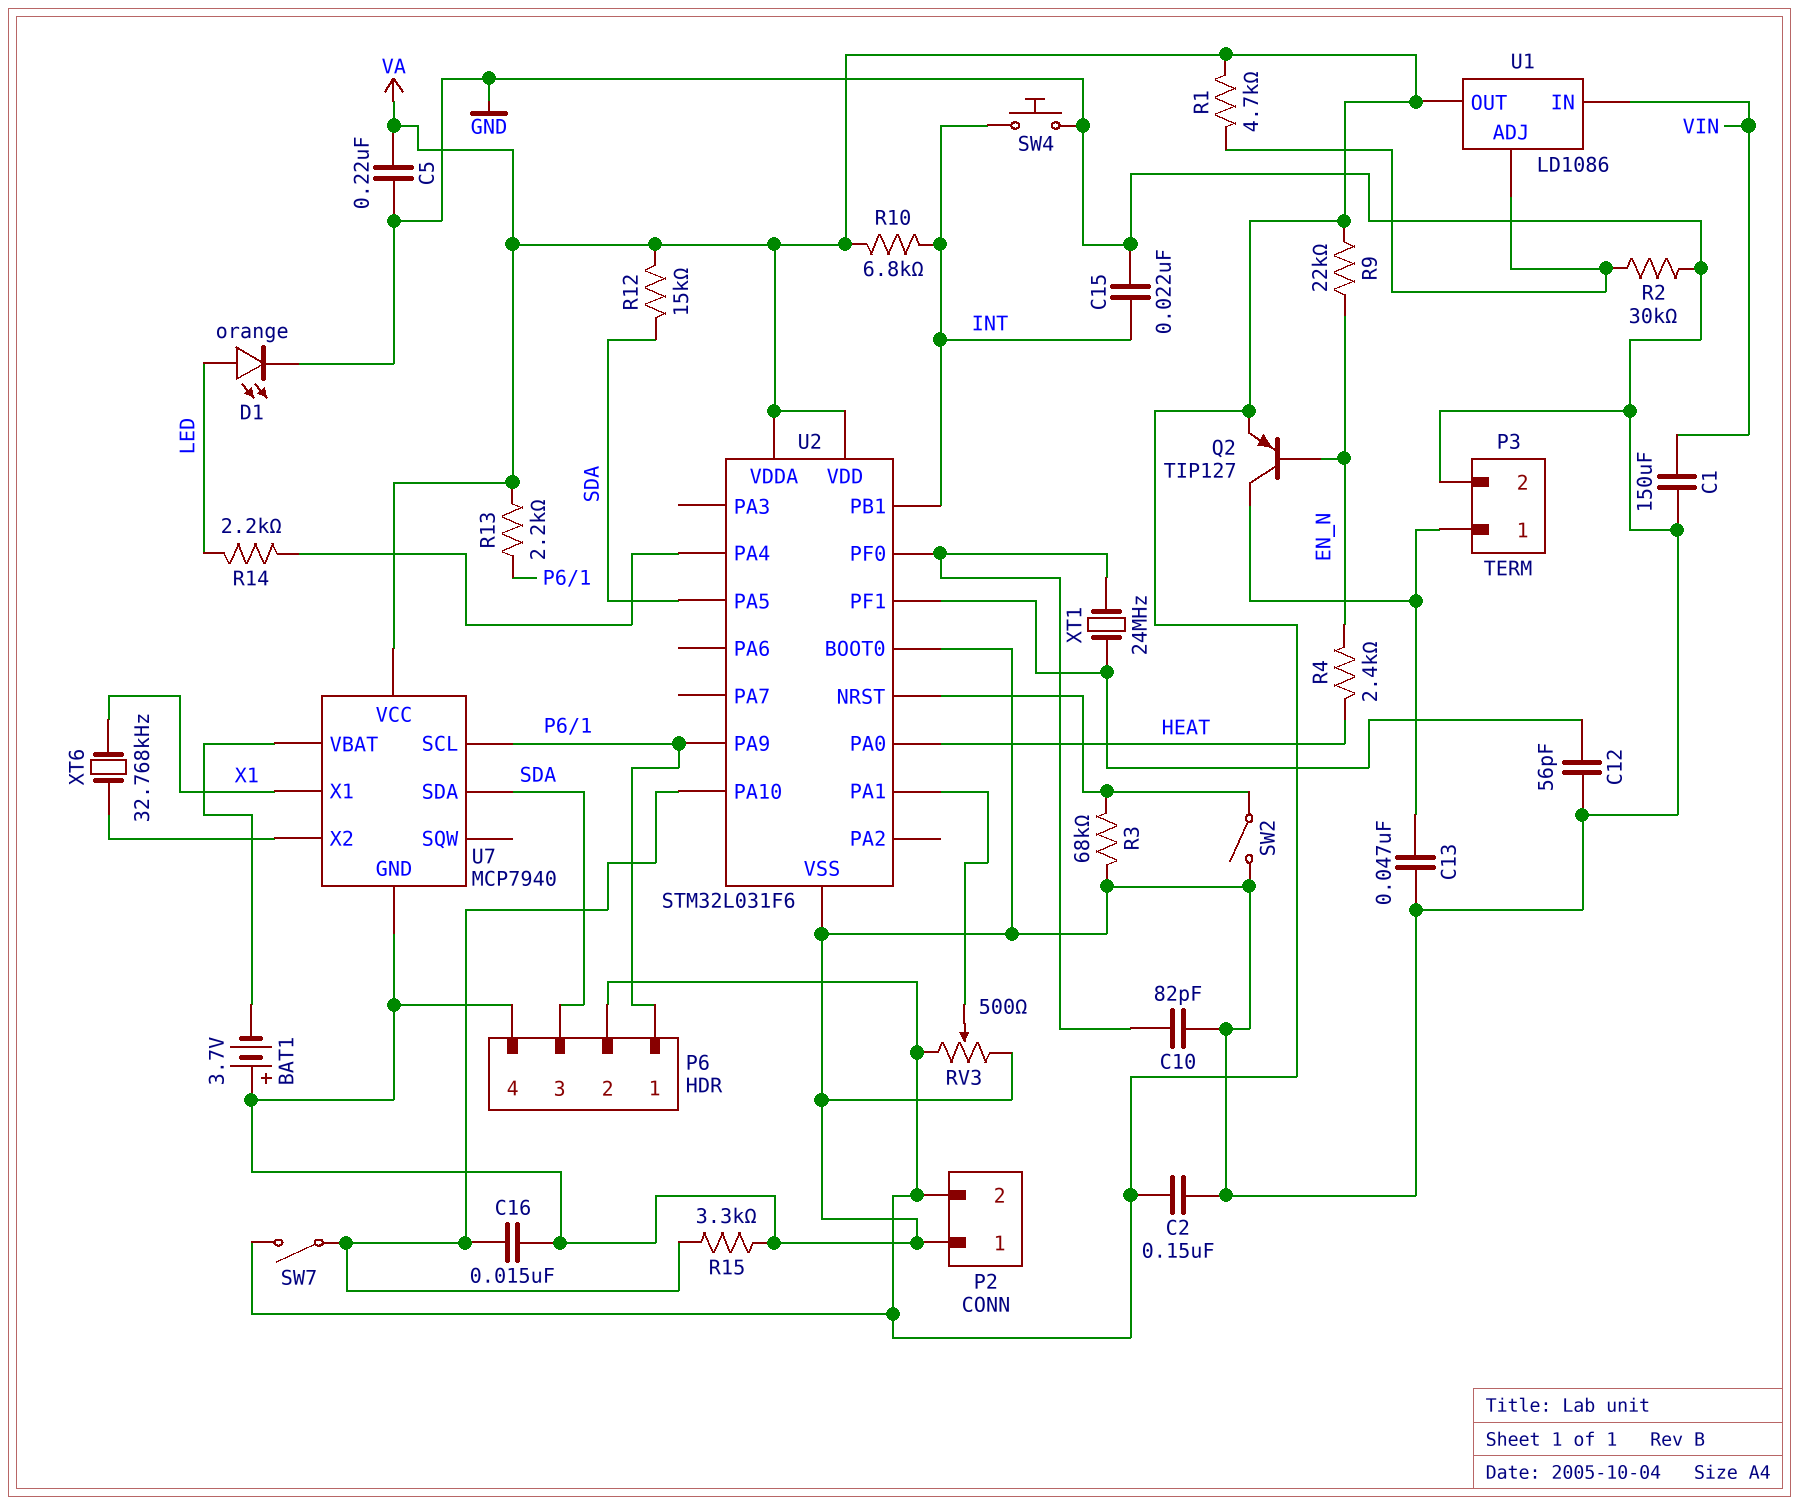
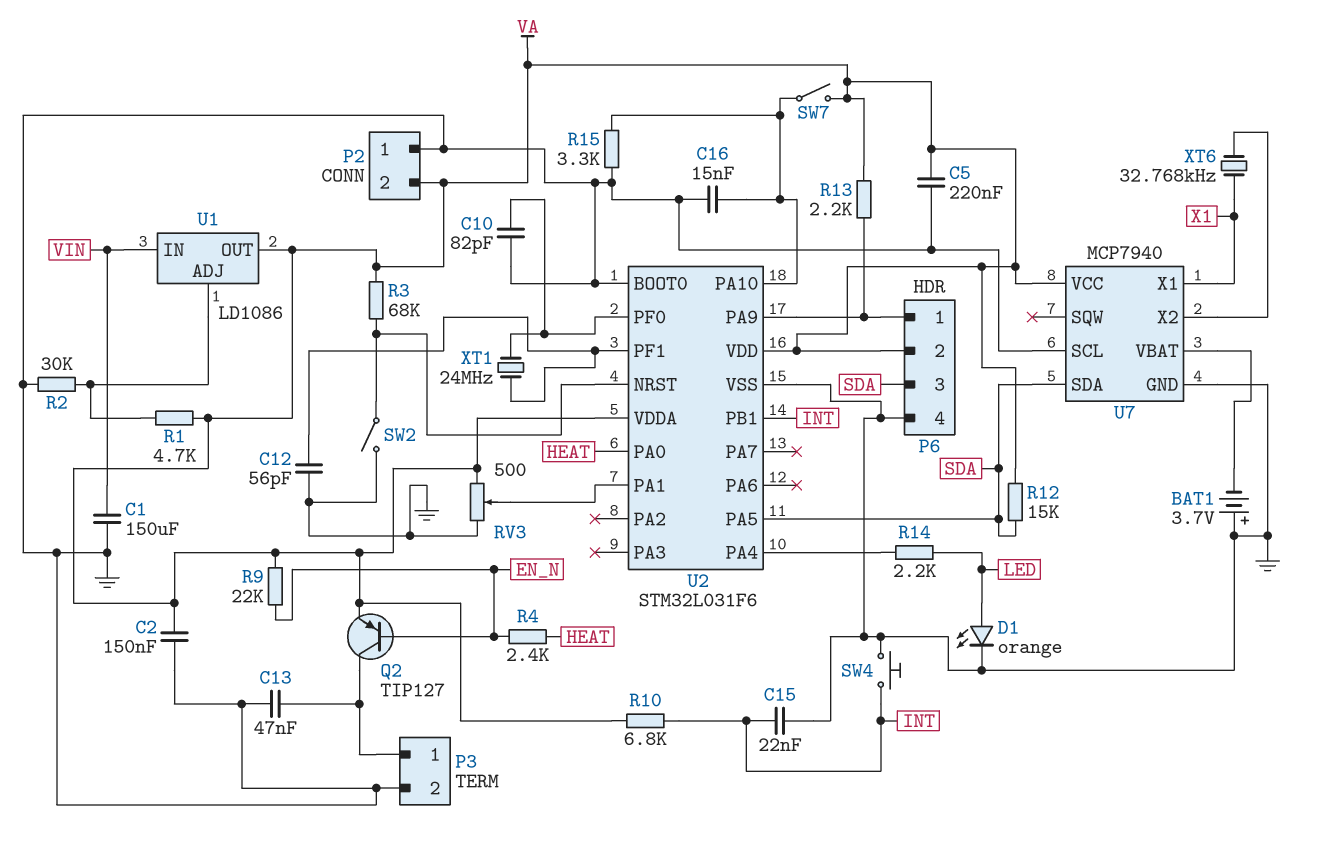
R3: 68k (GND, U2/NRST) -> 68k (U2/NRST, VA)
U7 pin SCL: P6/1 -> GND

